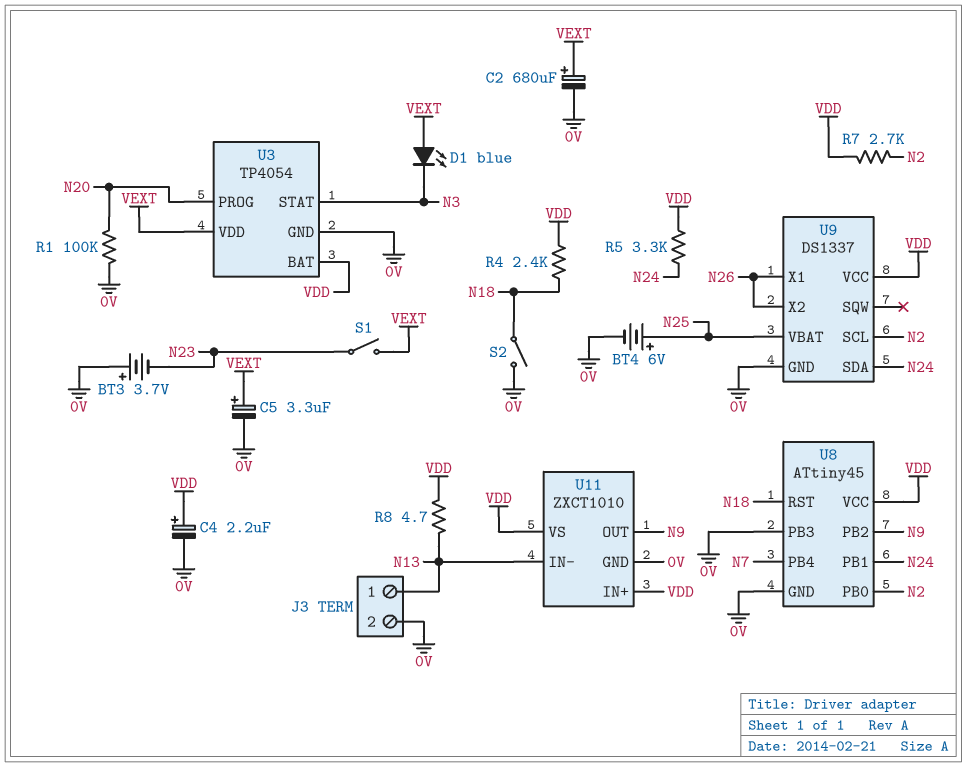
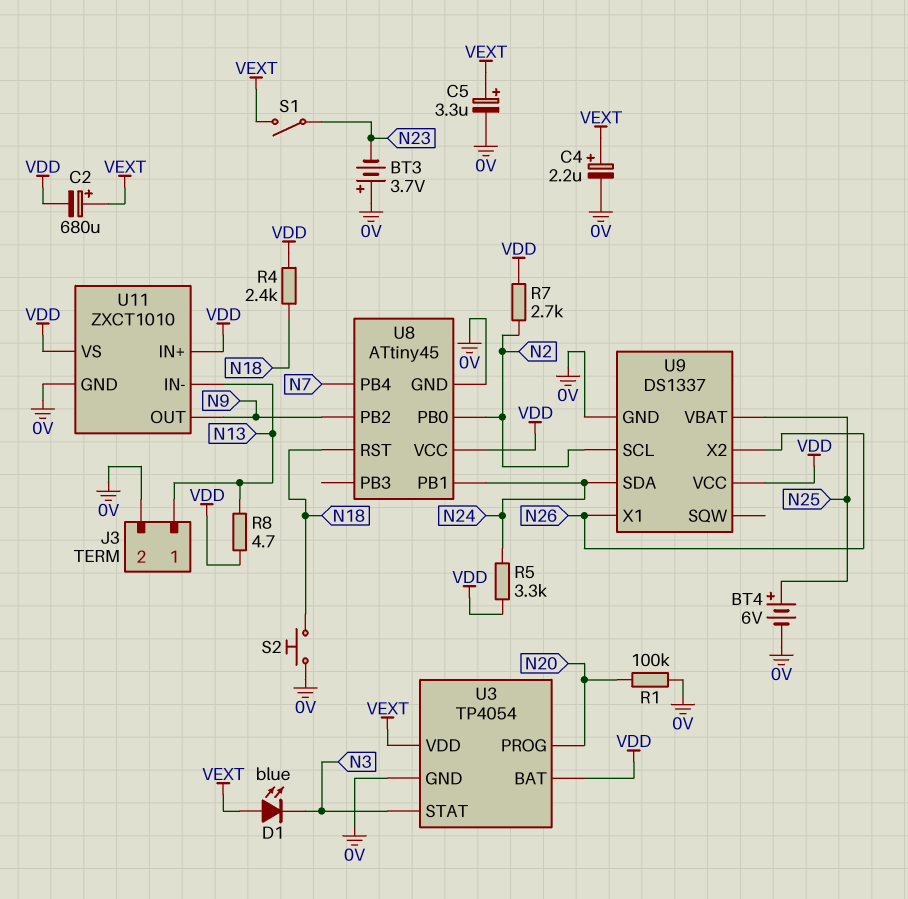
C2: 680uF (plus VEXT, minus 0V) -> 680uF (plus VEXT, minus VDD)
C4: 2.2uF (plus VDD, minus 0V) -> 2.2uF (plus VEXT, minus 0V)
S2: switch (0V, N18) -> button (0V, N18)
U8 pin PB3: 0V -> none

